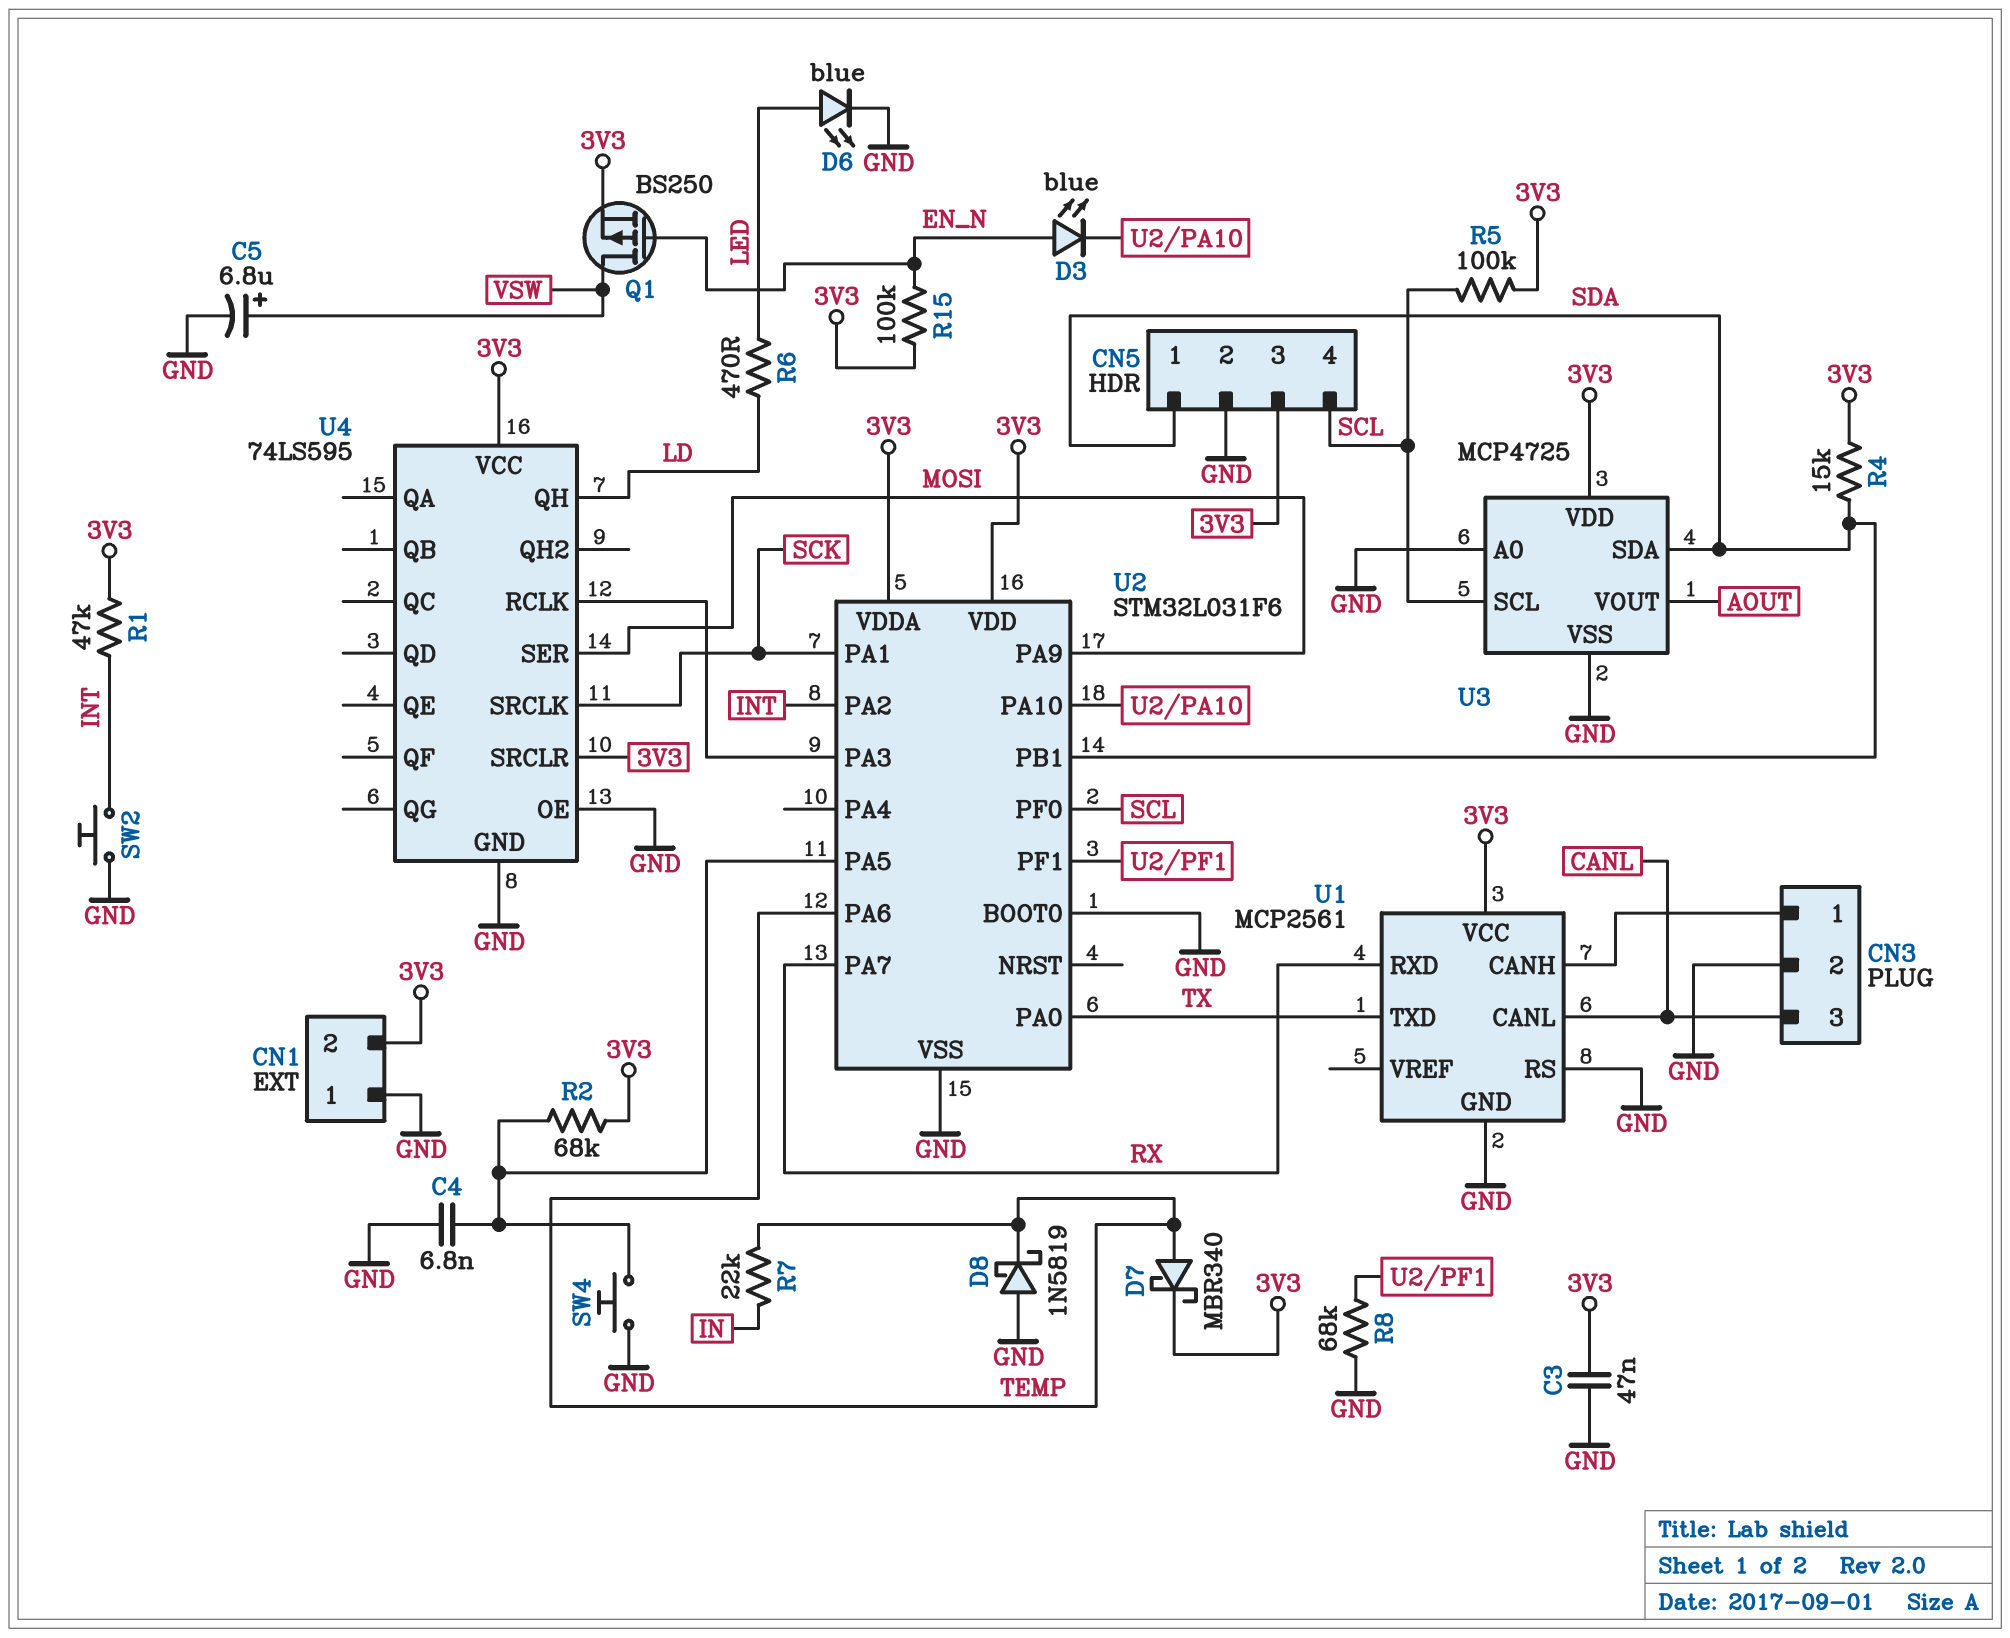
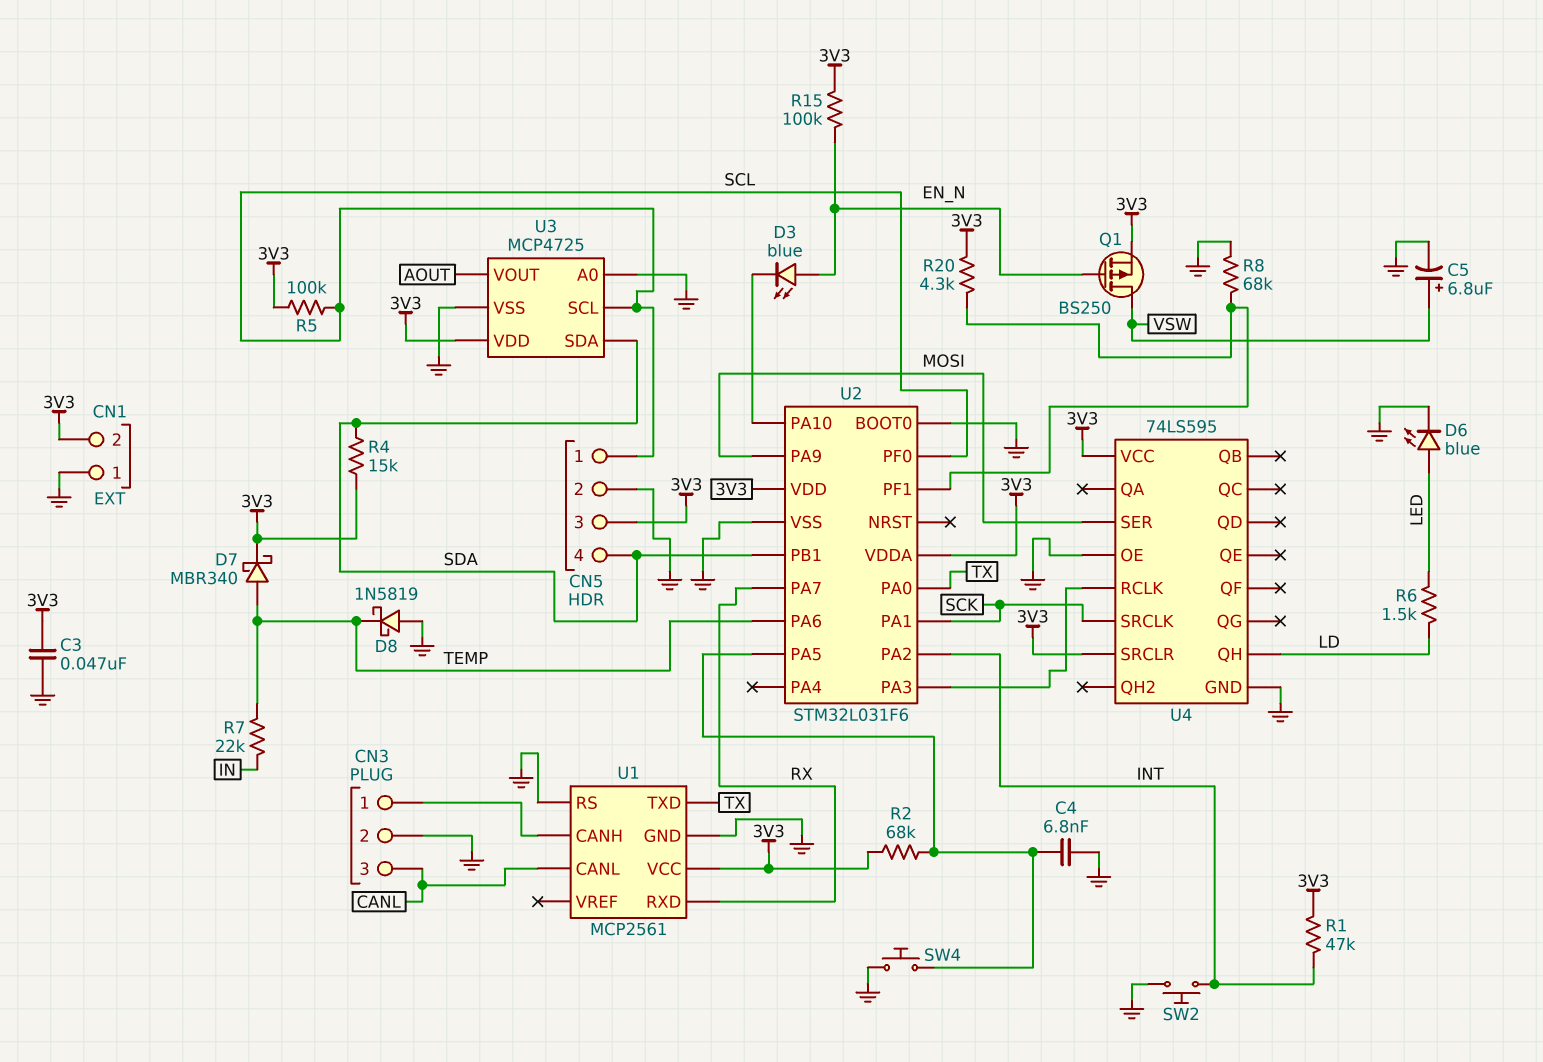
CN5 pin 1: SDA -> SCL
CN5 pin 4: SCL -> SDA
R6: 470 (LD, LED) -> 1.5k (LD, LED)
R20: none -> 4.3k (3V3, U2/PF1)

